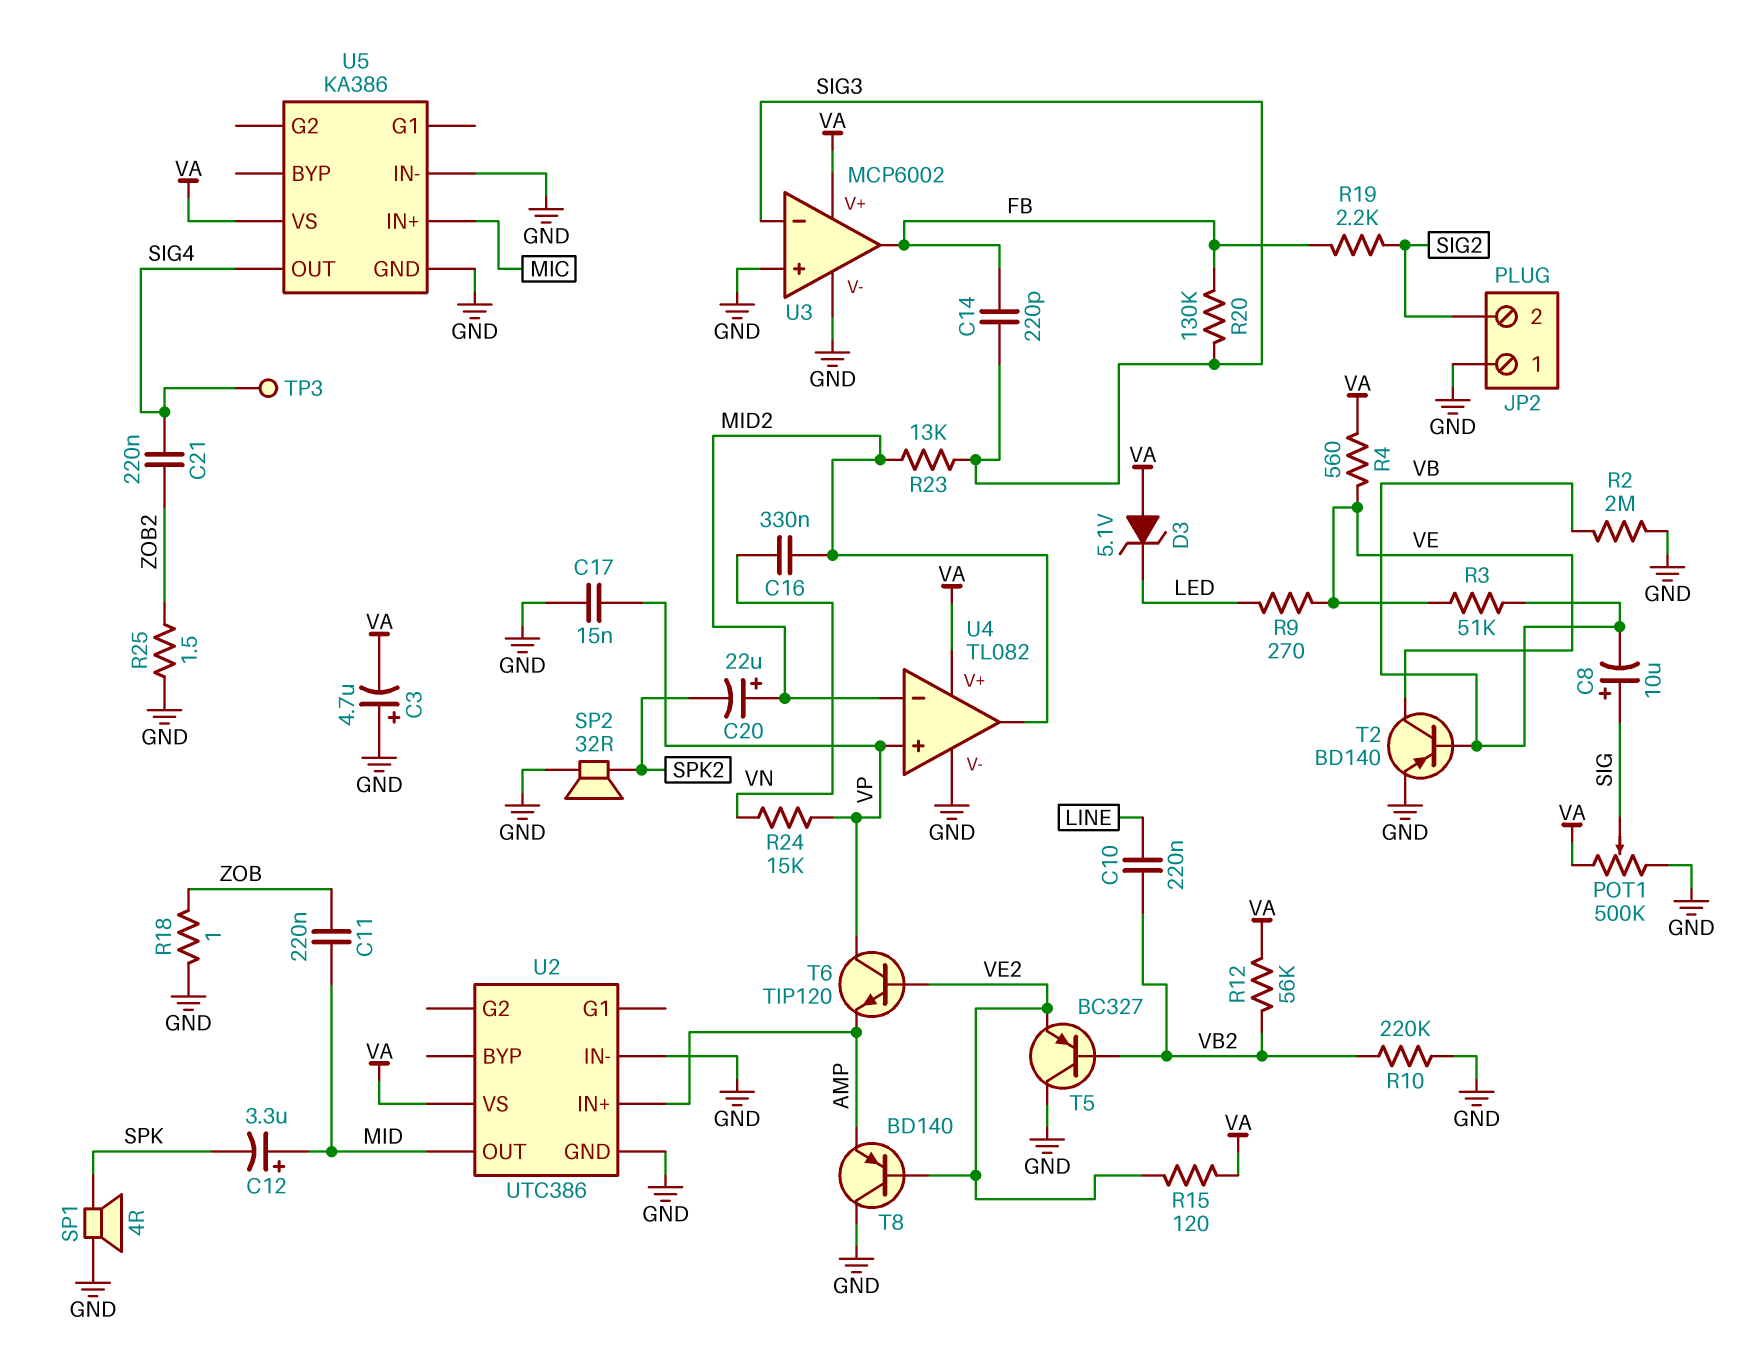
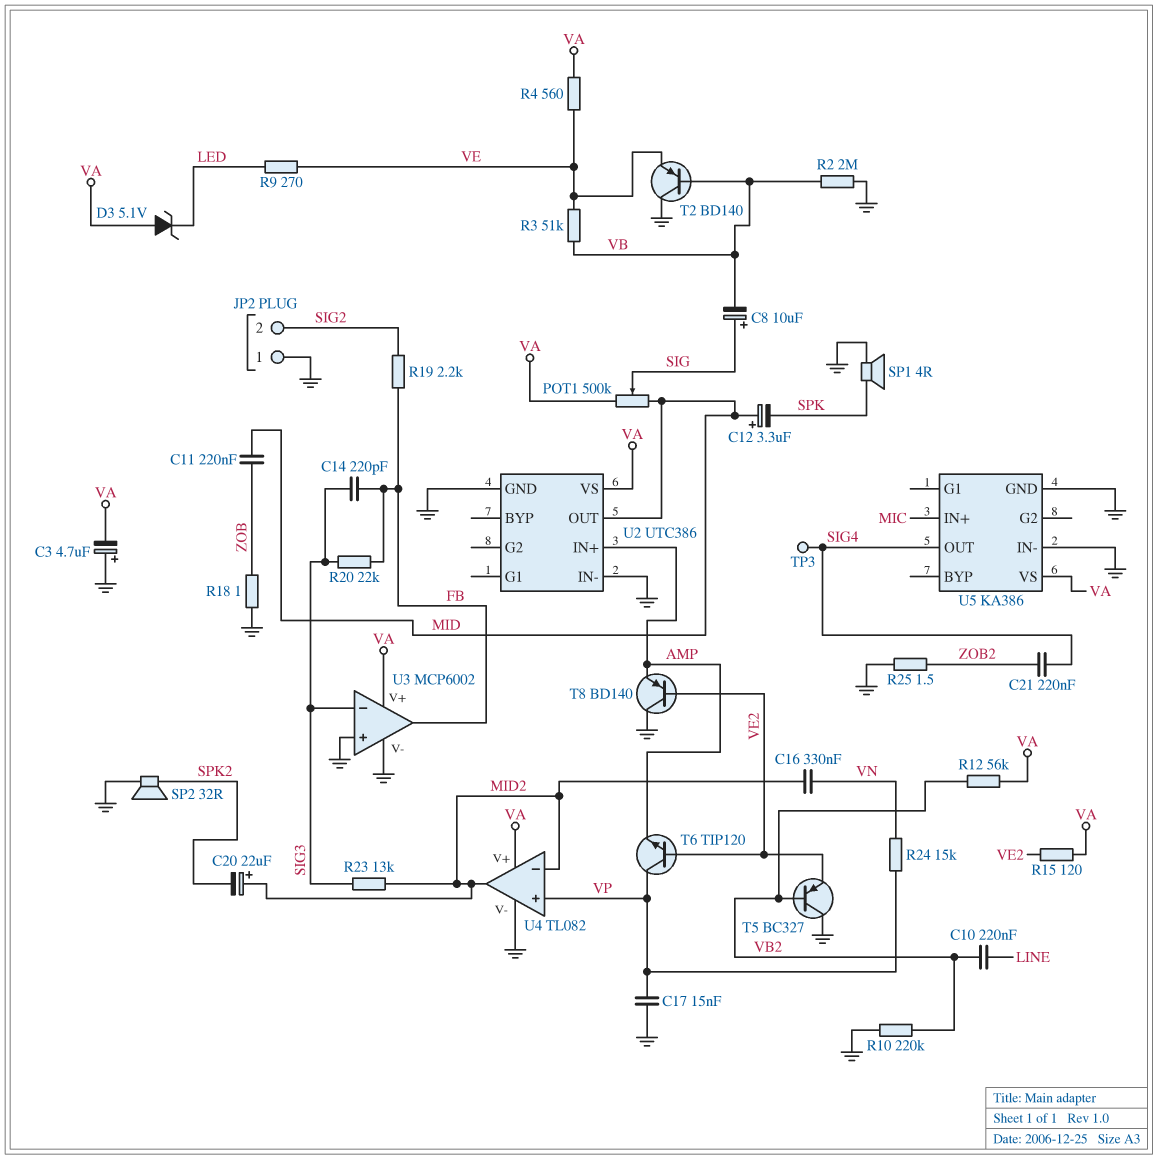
POT1: 500k (GND, VA, wiper SIG) -> 500k (MID, VA, wiper SIG)
R20: 130k (FB, SIG3) -> 22k (FB, SIG3)
T2: PNP BD140 (B VB, C VE, E GND) -> PNP BD140 (B VB, C GND, E VE)

